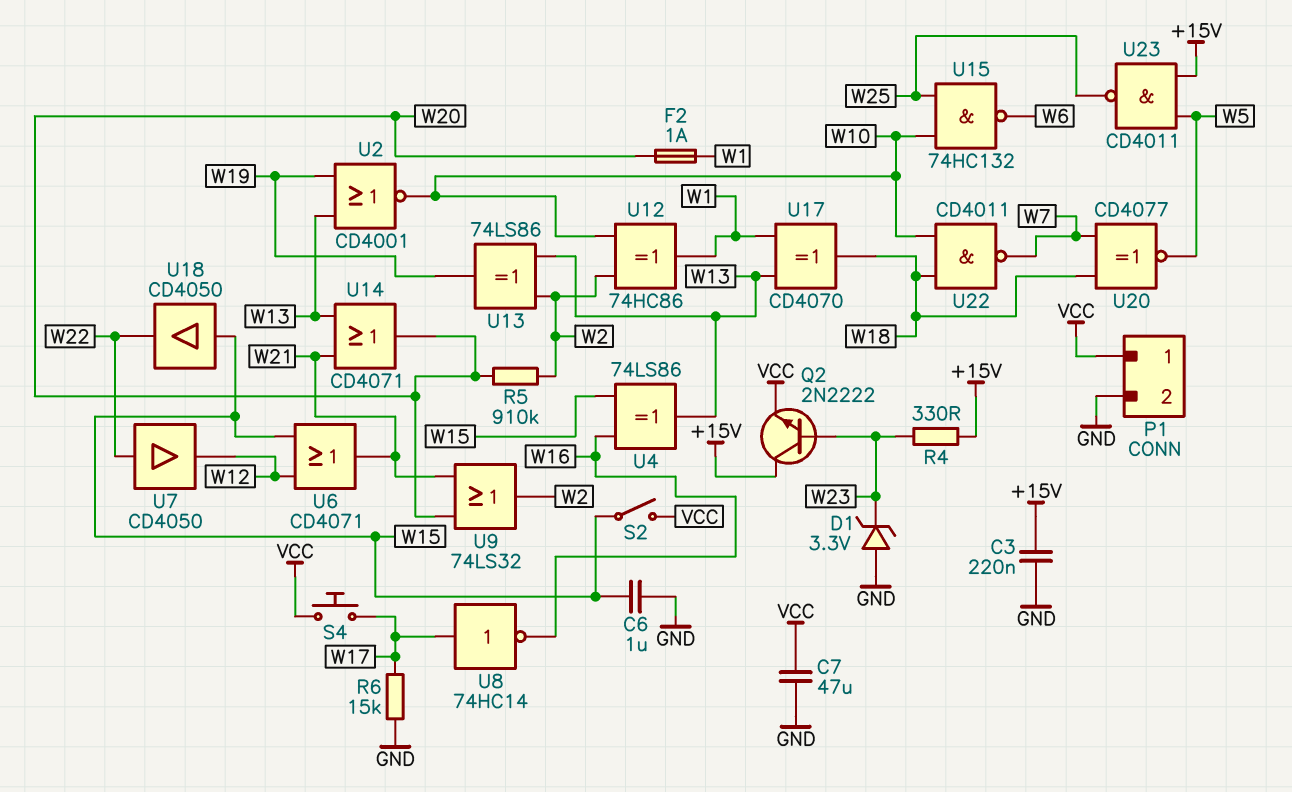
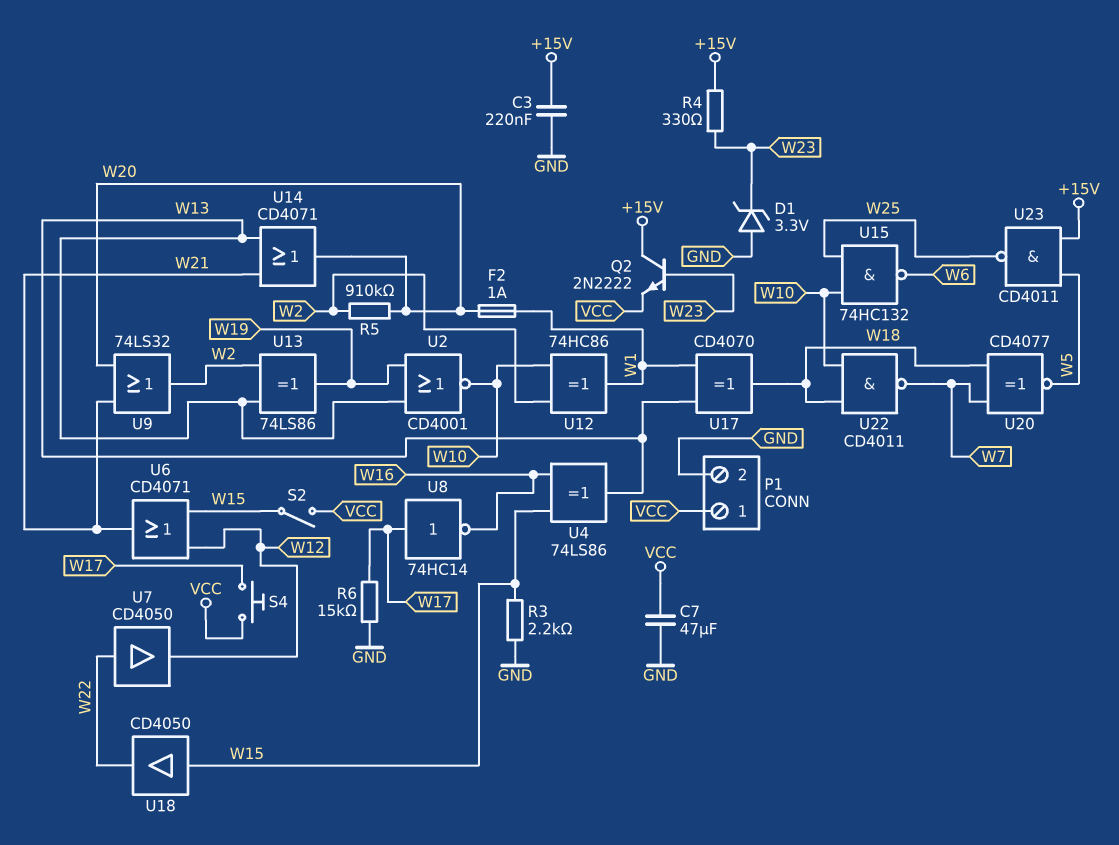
C6: 1uF (GND, W15) -> none
R3: none -> 2.2k (GND, W15)

